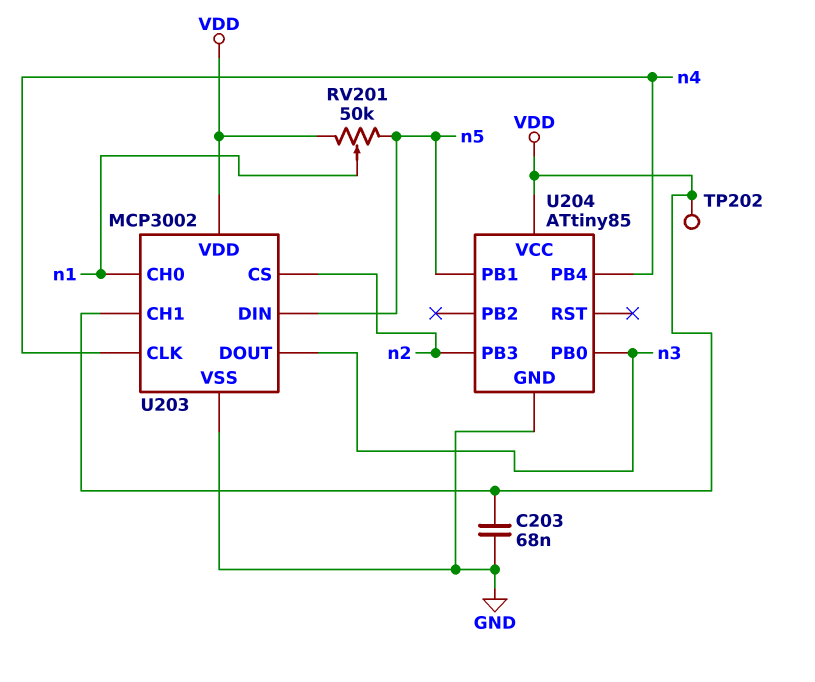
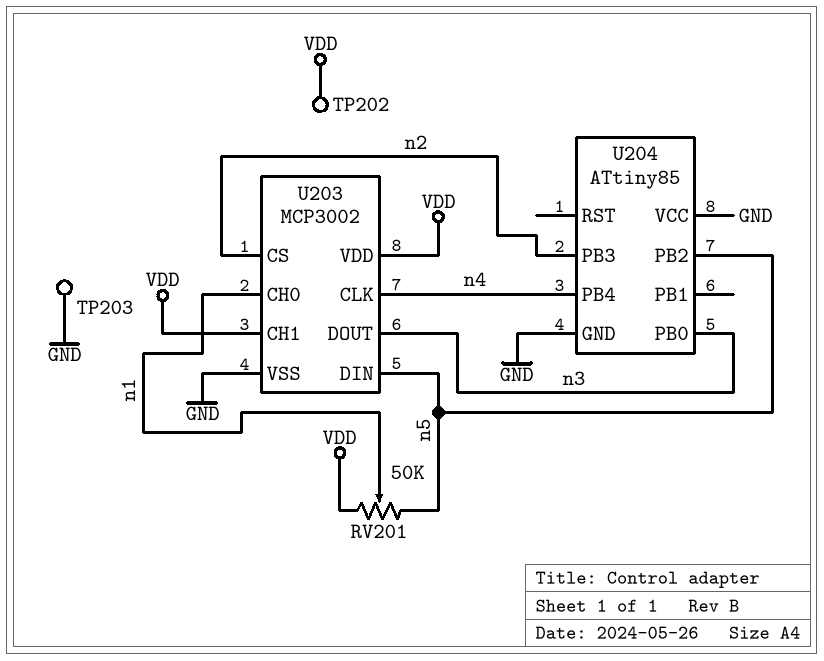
C203: 68nF (GND, VDD) -> none
TP203: none -> test point (GND)
U204 pin PB1: n5 -> none
U204 pin PB2: none -> n5
U204 pin VCC: VDD -> GND

